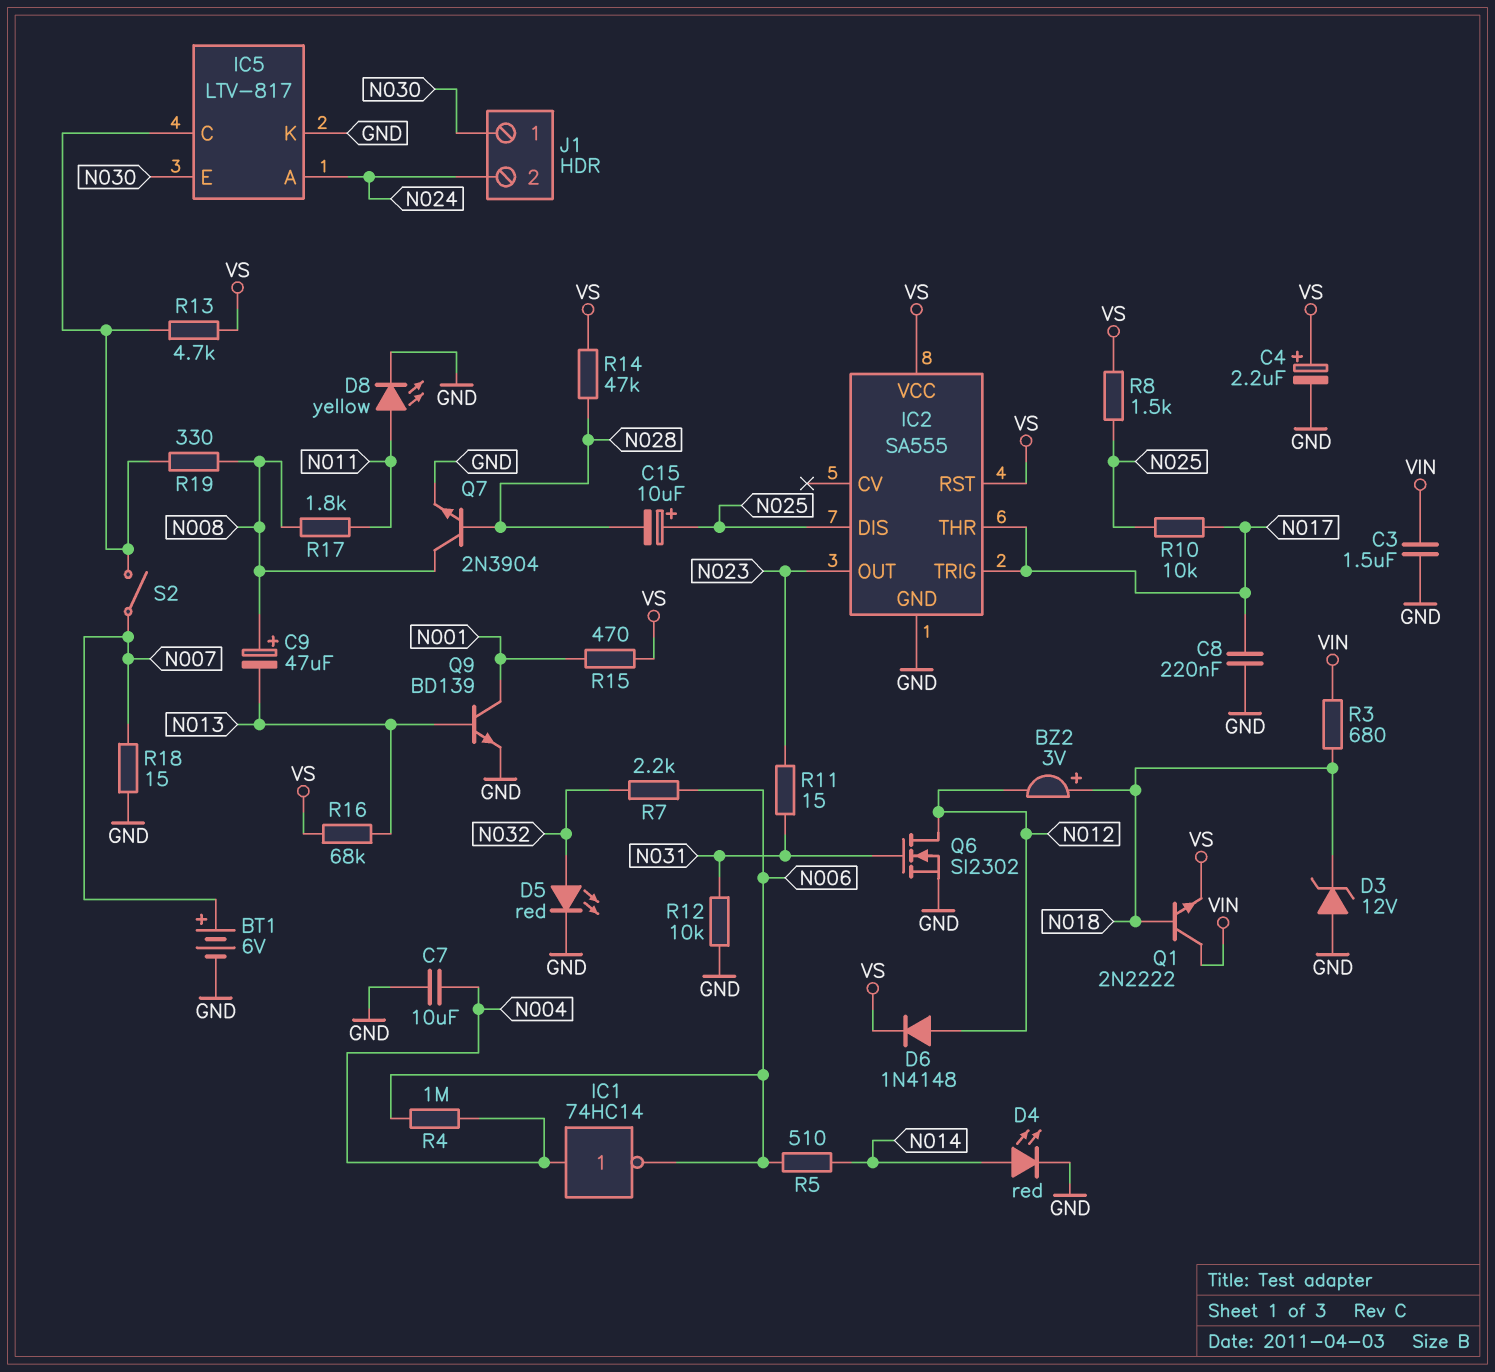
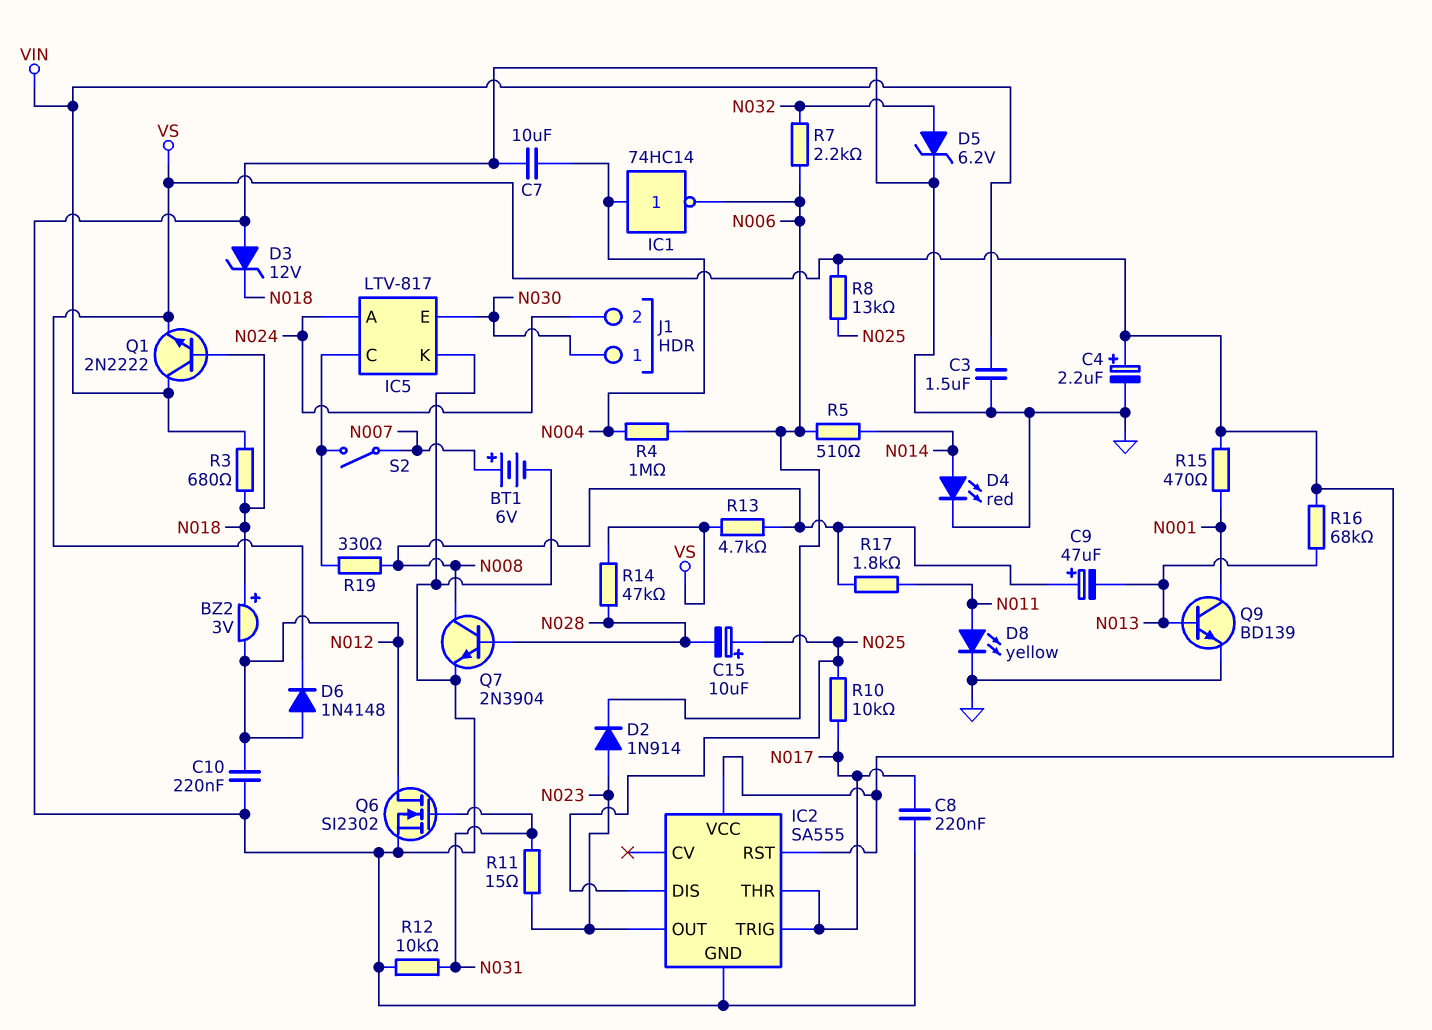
C10: none -> 220nF (GND, N012)
D2: none -> diode 1N914 (A N023, K N006)
D5: LED red (A N032, K GND) -> zener 6.2V (A N032, K GND)
R8: 1.5k (N025, VS) -> 13k (N025, VS)
R13: 4.7k (IC5/C, VS) -> 4.7k (N008, VS)
R18: 15 (GND, N007) -> none

